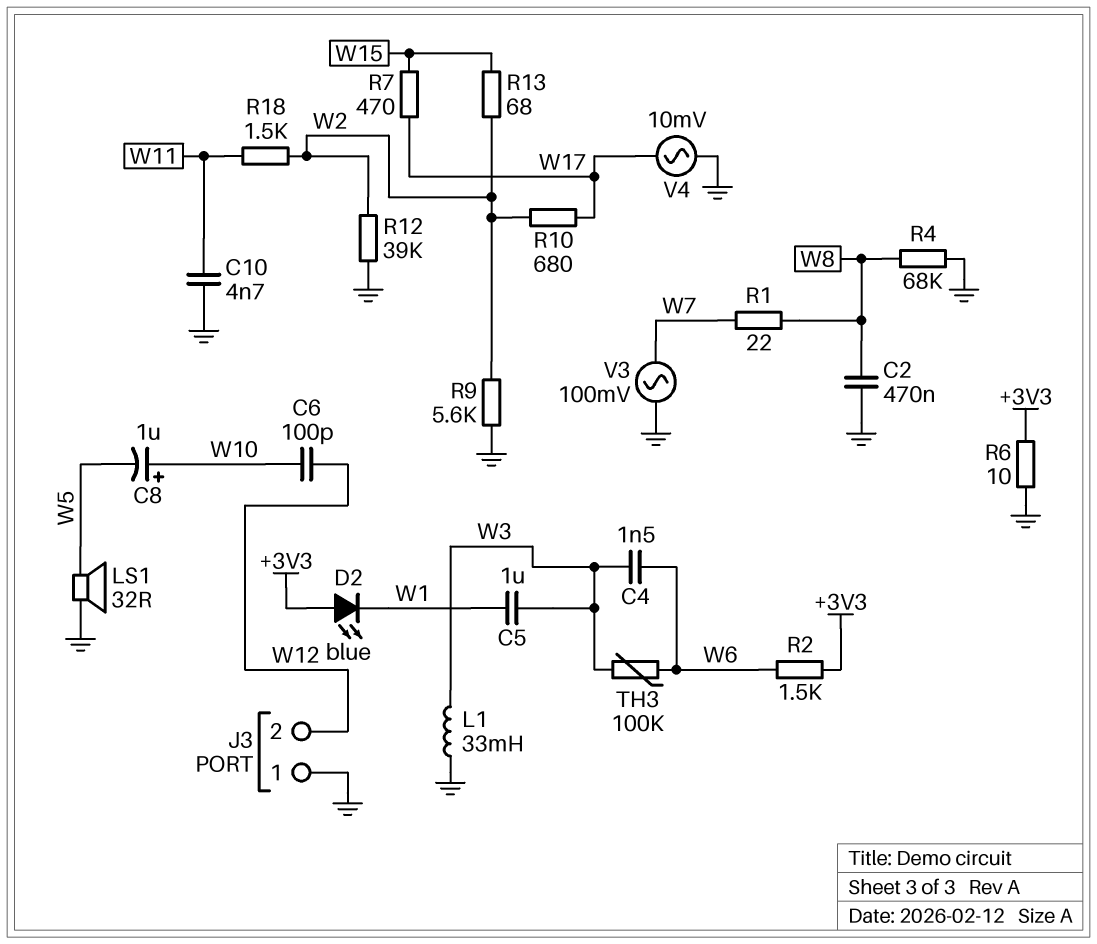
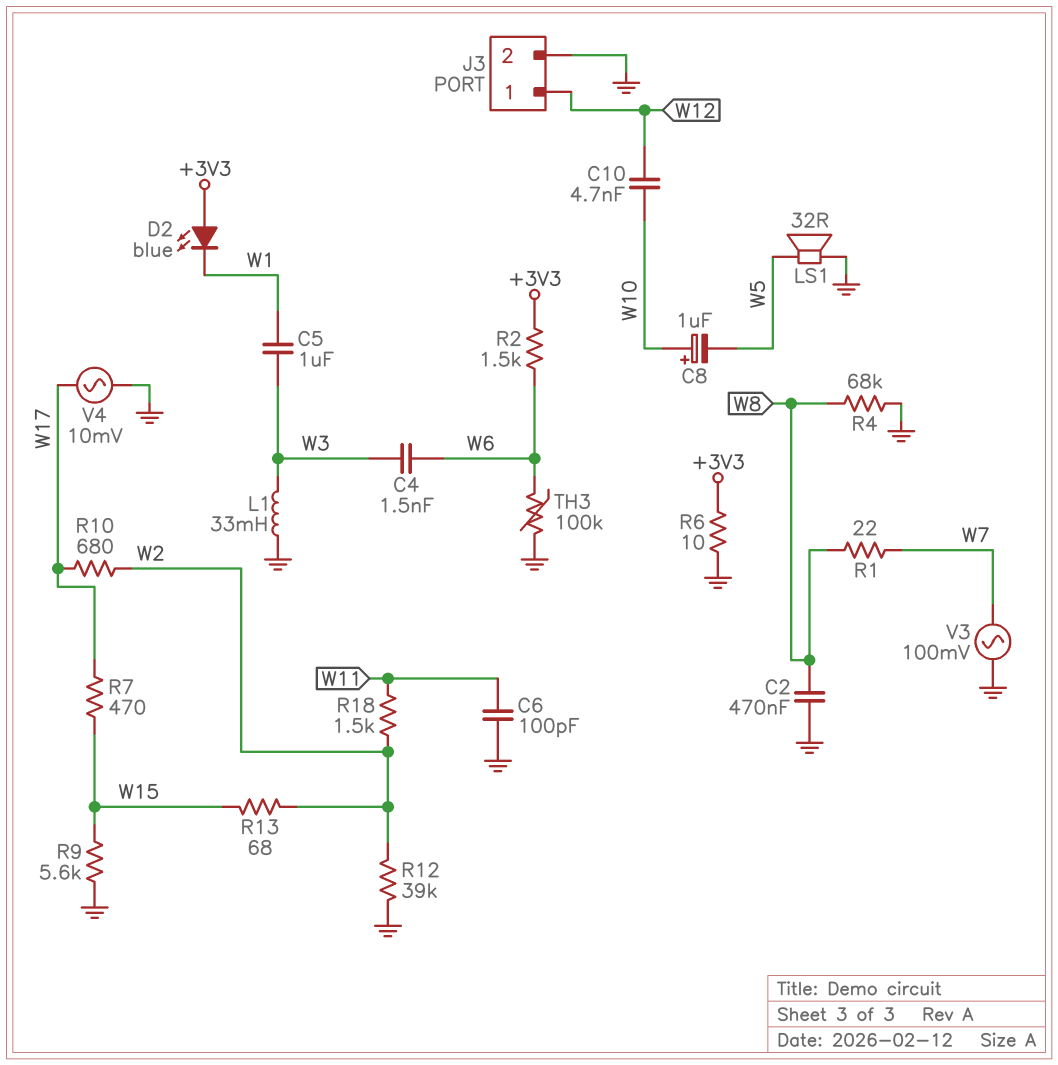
C6: 100pF (W10, W12) -> 100pF (GND, W11)
C10: 4.7nF (GND, W11) -> 4.7nF (W10, W12)
J3 pin 1: GND -> W12
J3 pin 2: W12 -> GND
R9: 5.6k (GND, W2) -> 5.6k (GND, W15)
TH3: 100k (W3, W6) -> 100k (GND, W6)

